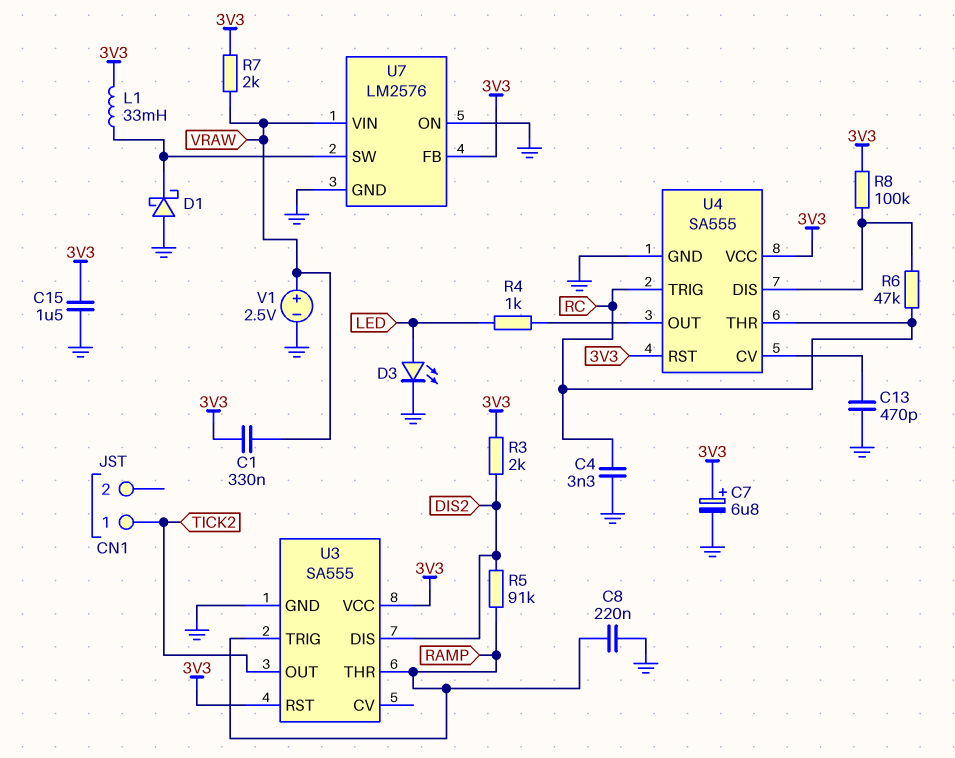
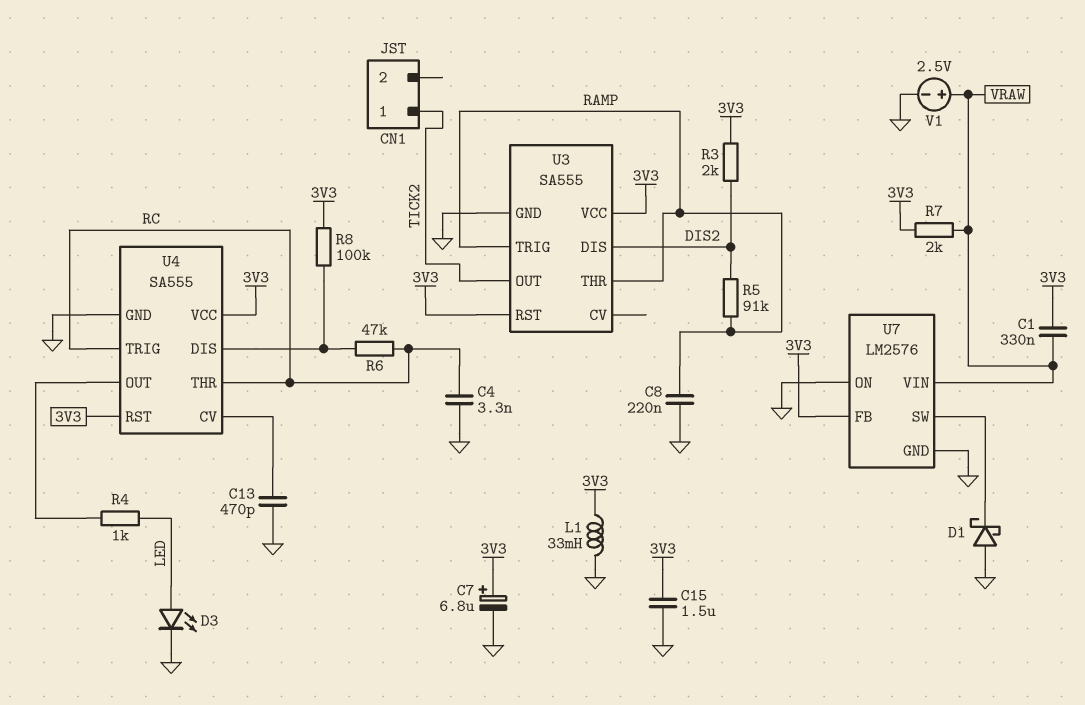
L1: 33mH (3V3, U7/SW) -> 33mH (3V3, GND)

